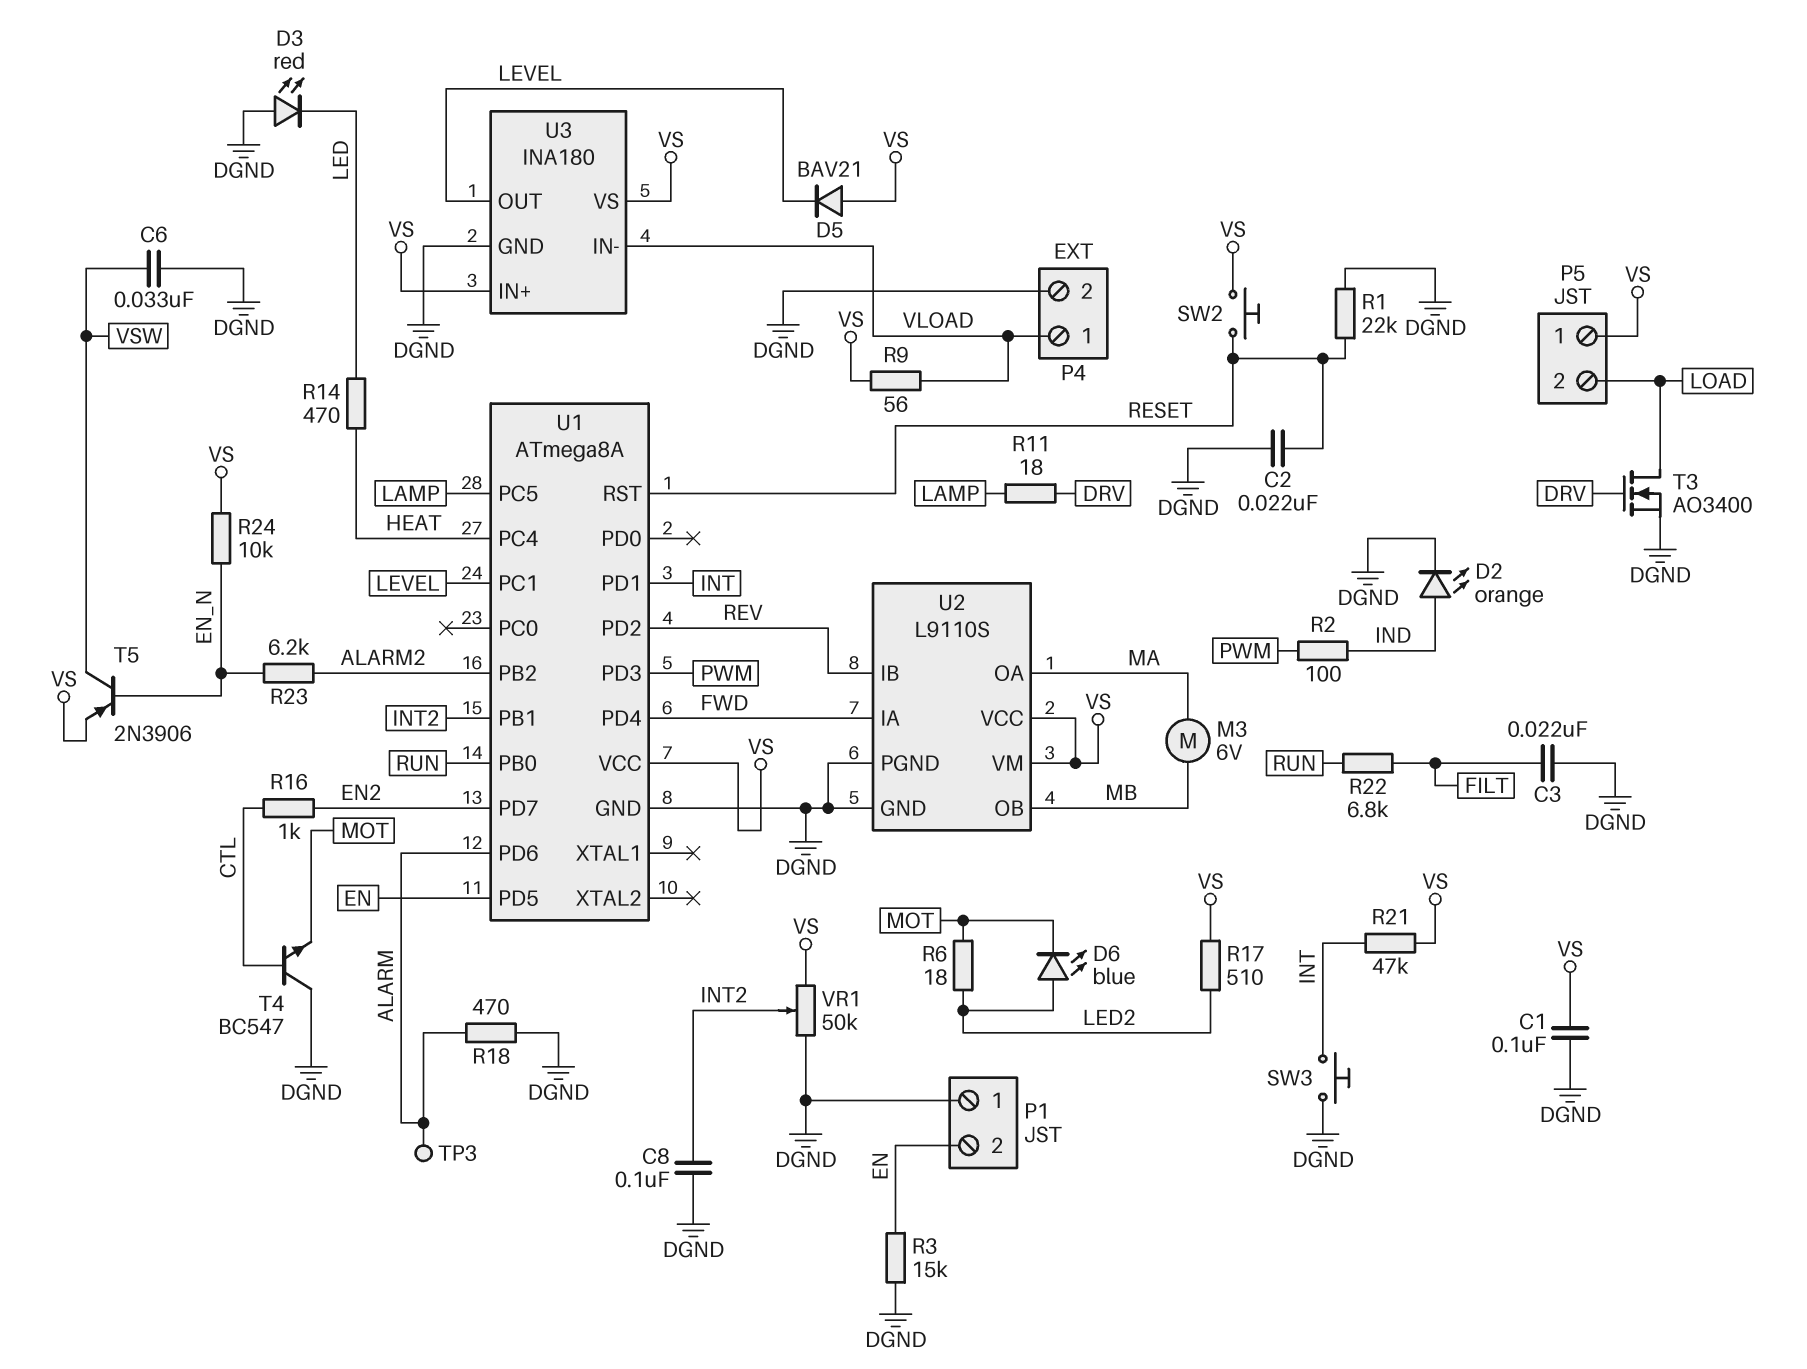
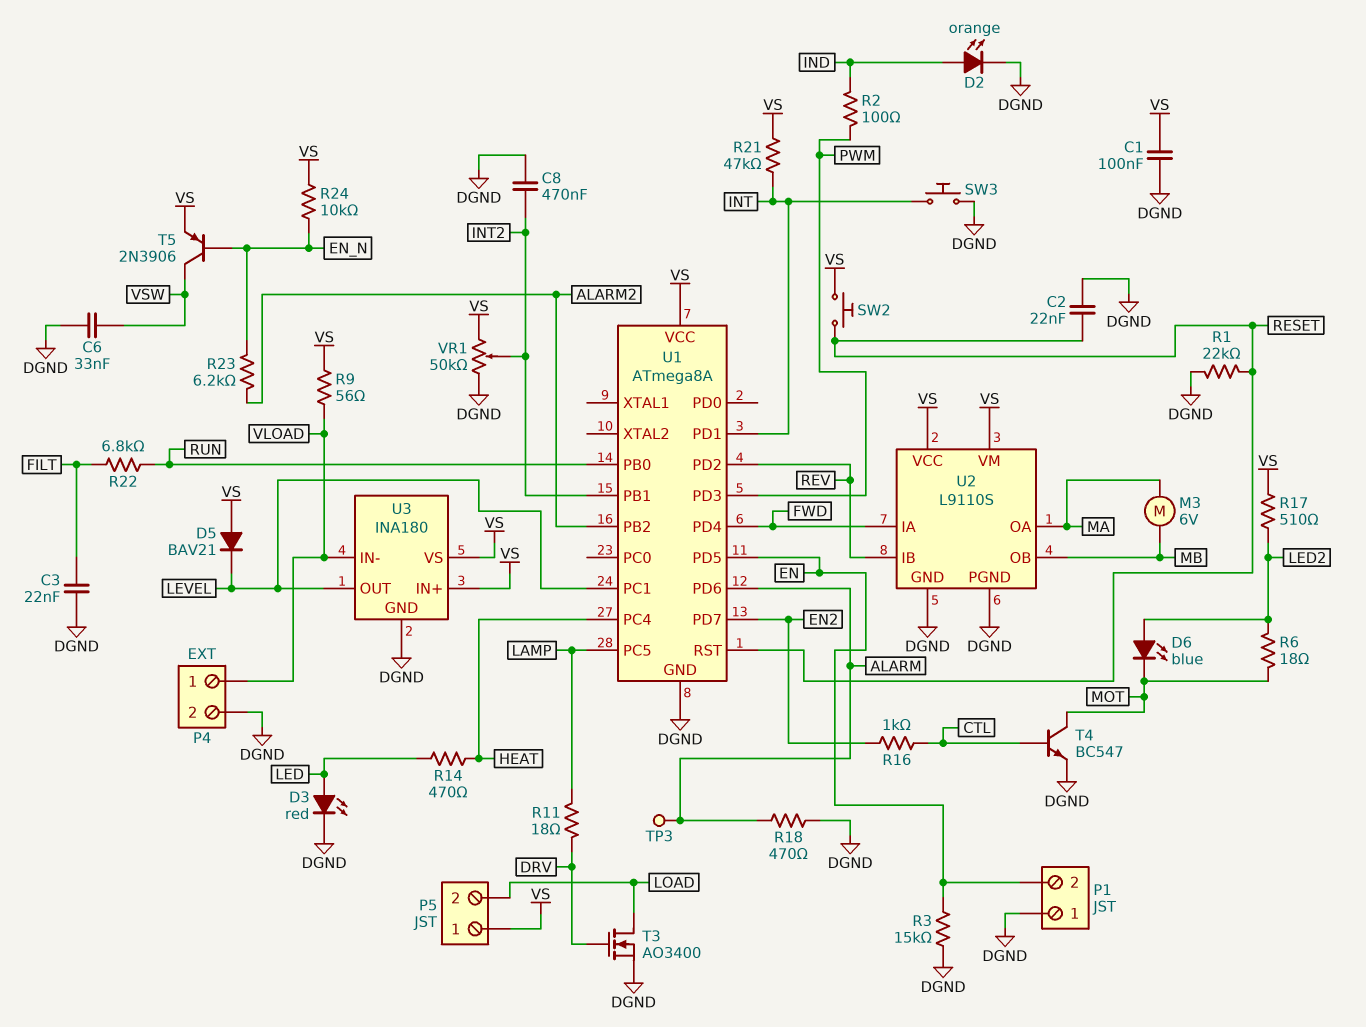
C8: 100nF (DGND, INT2) -> 470nF (DGND, INT2)
D3: LED red (A DGND, K LED) -> LED red (A LED, K DGND)
T4: NPN BC547 (B CTL, C DGND, E MOT) -> NPN BC547 (B CTL, C MOT, E DGND)

